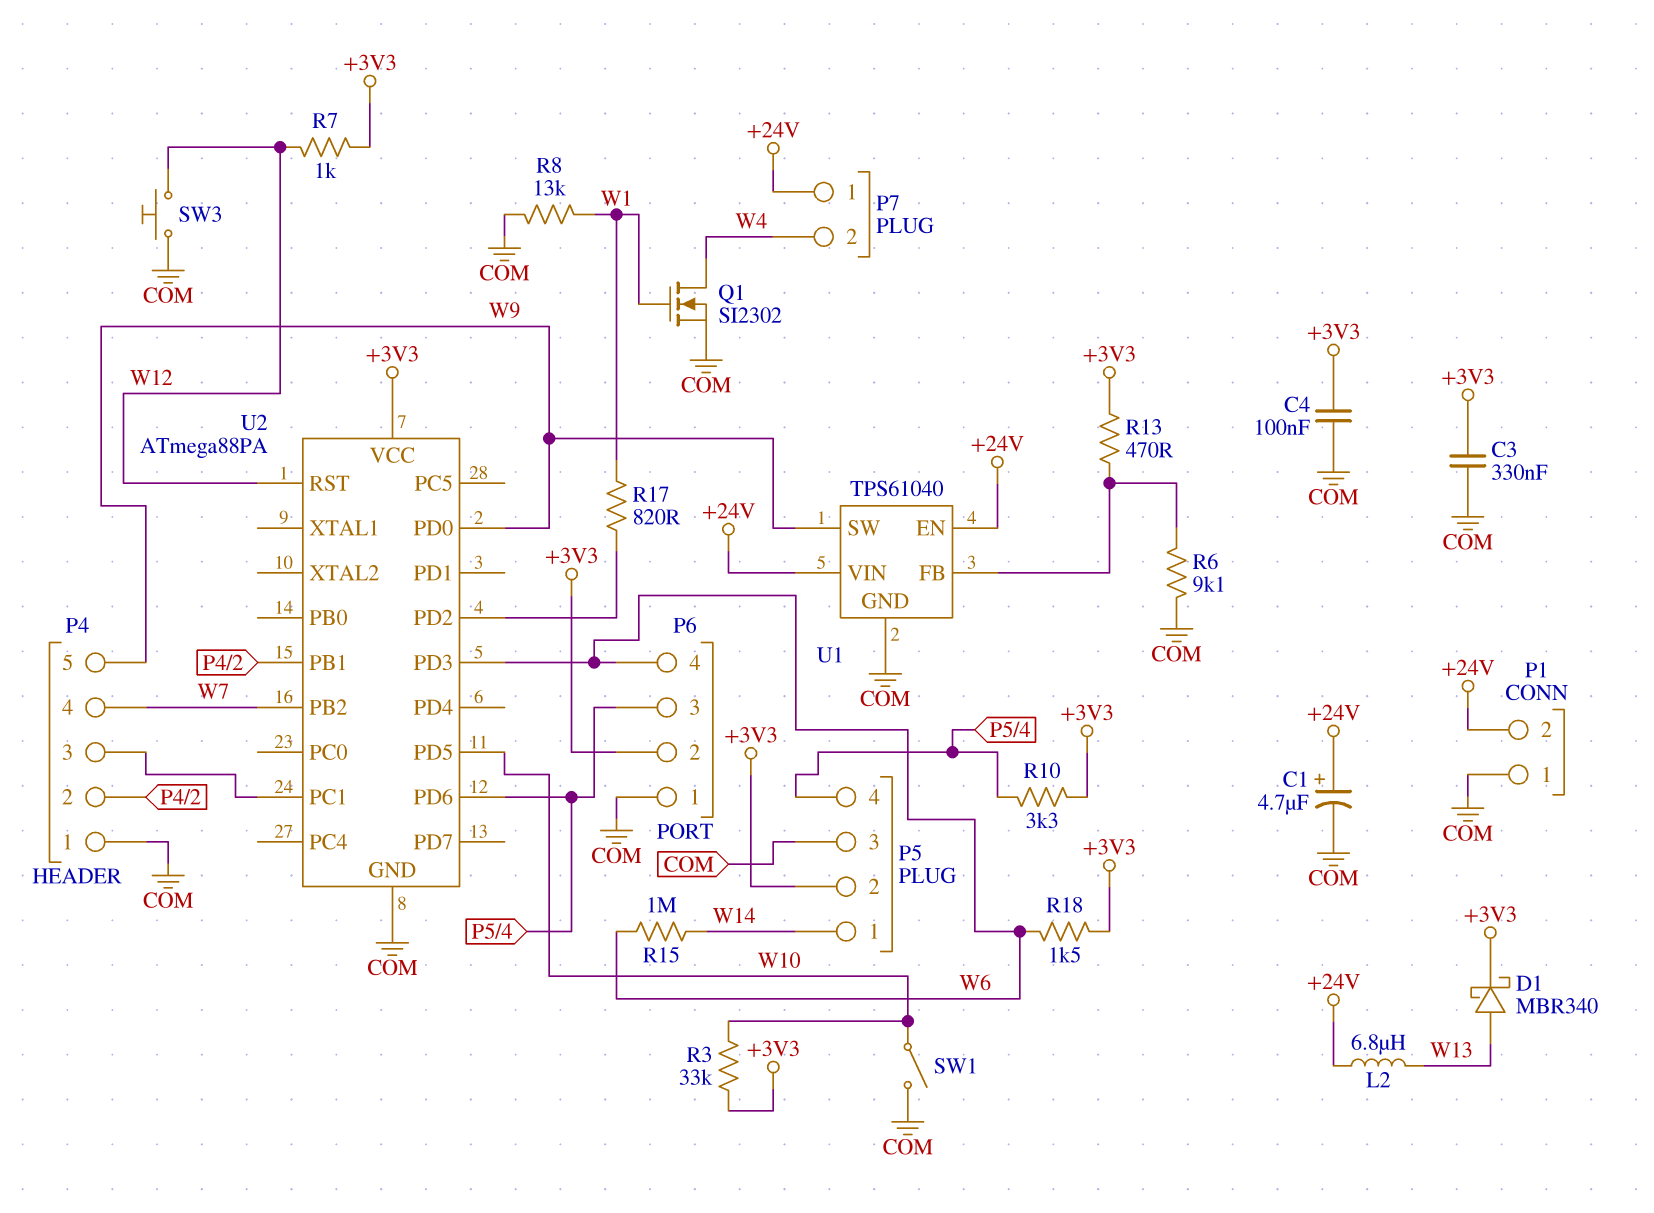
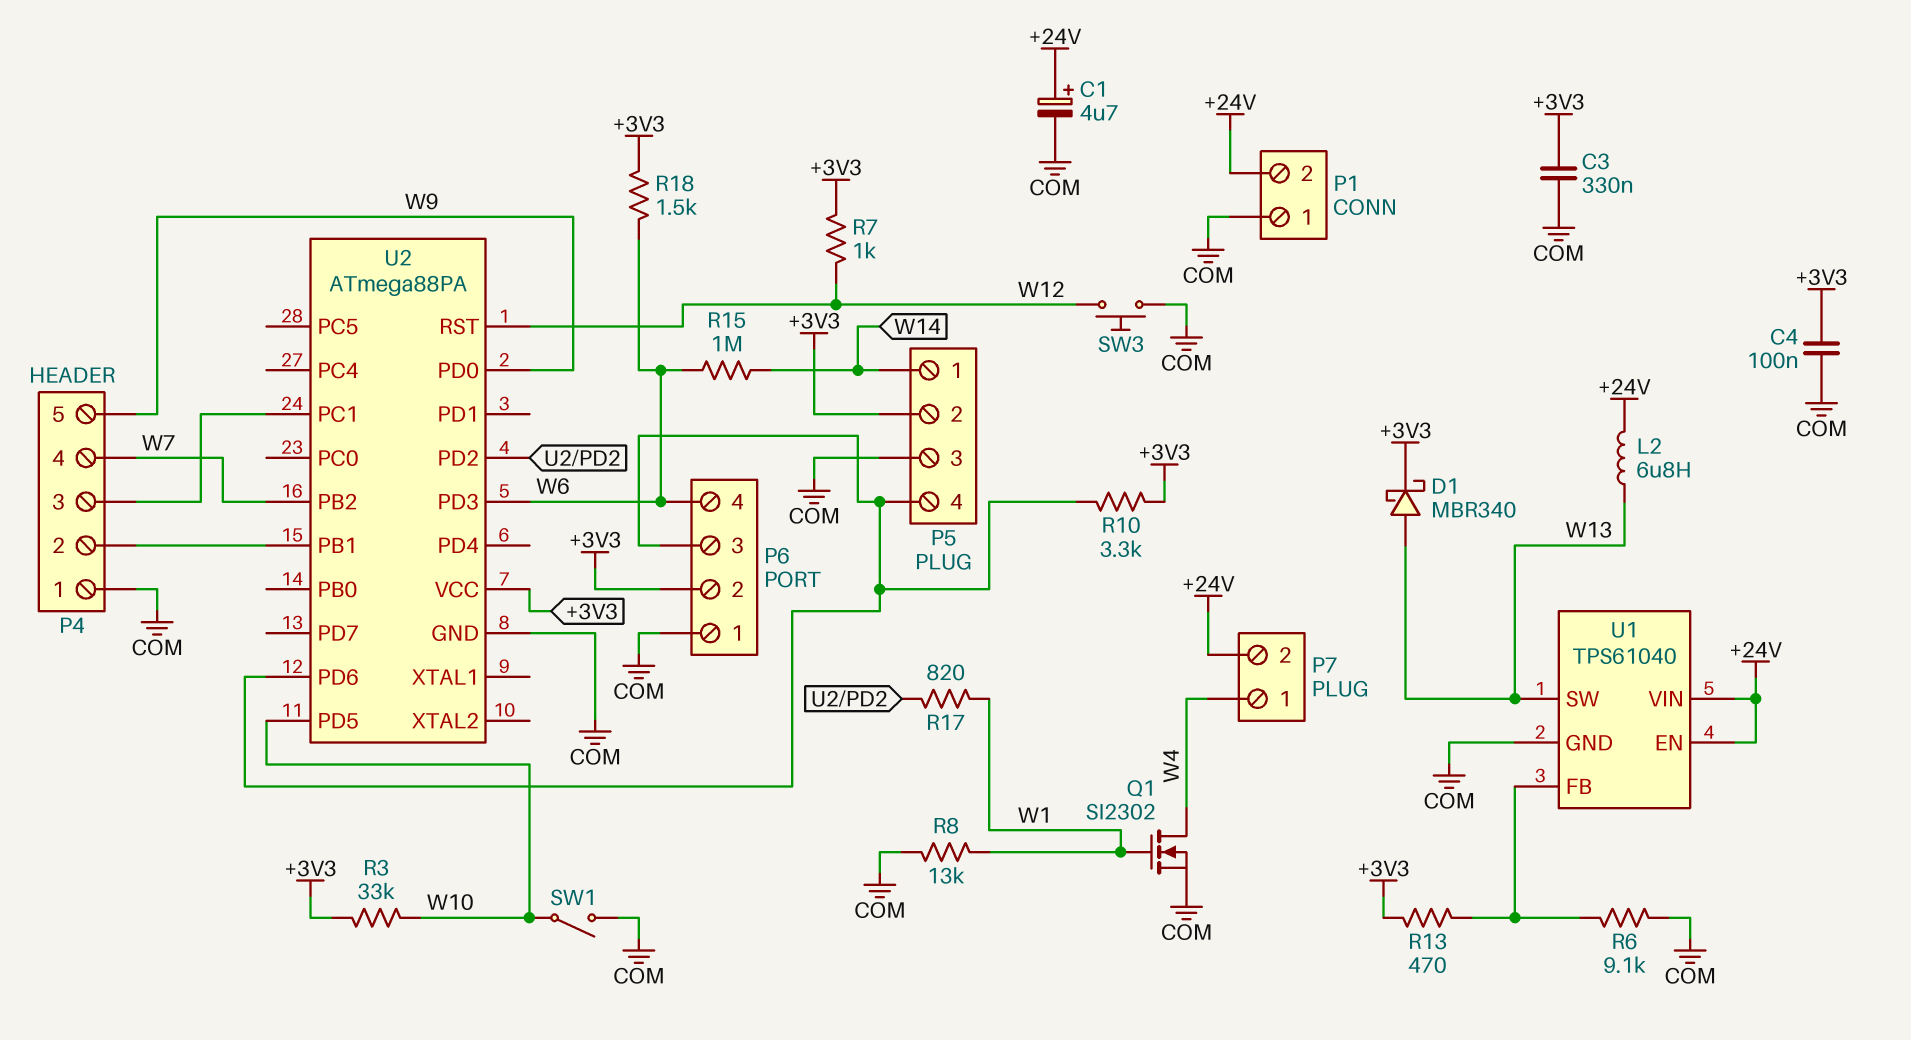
P7 pin 1: +24V -> W4
P7 pin 2: W4 -> +24V
U1 pin SW: W9 -> W13

